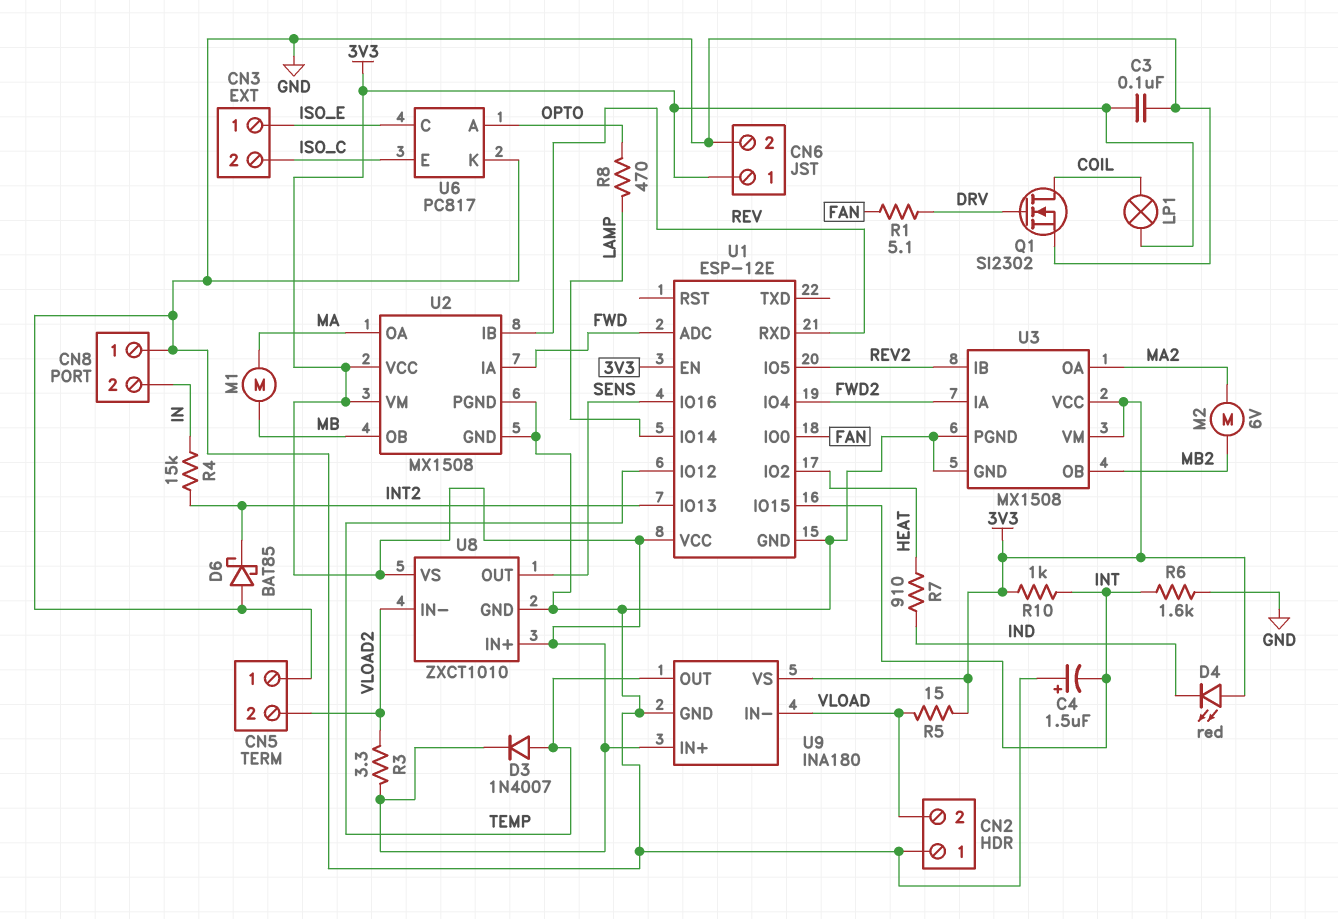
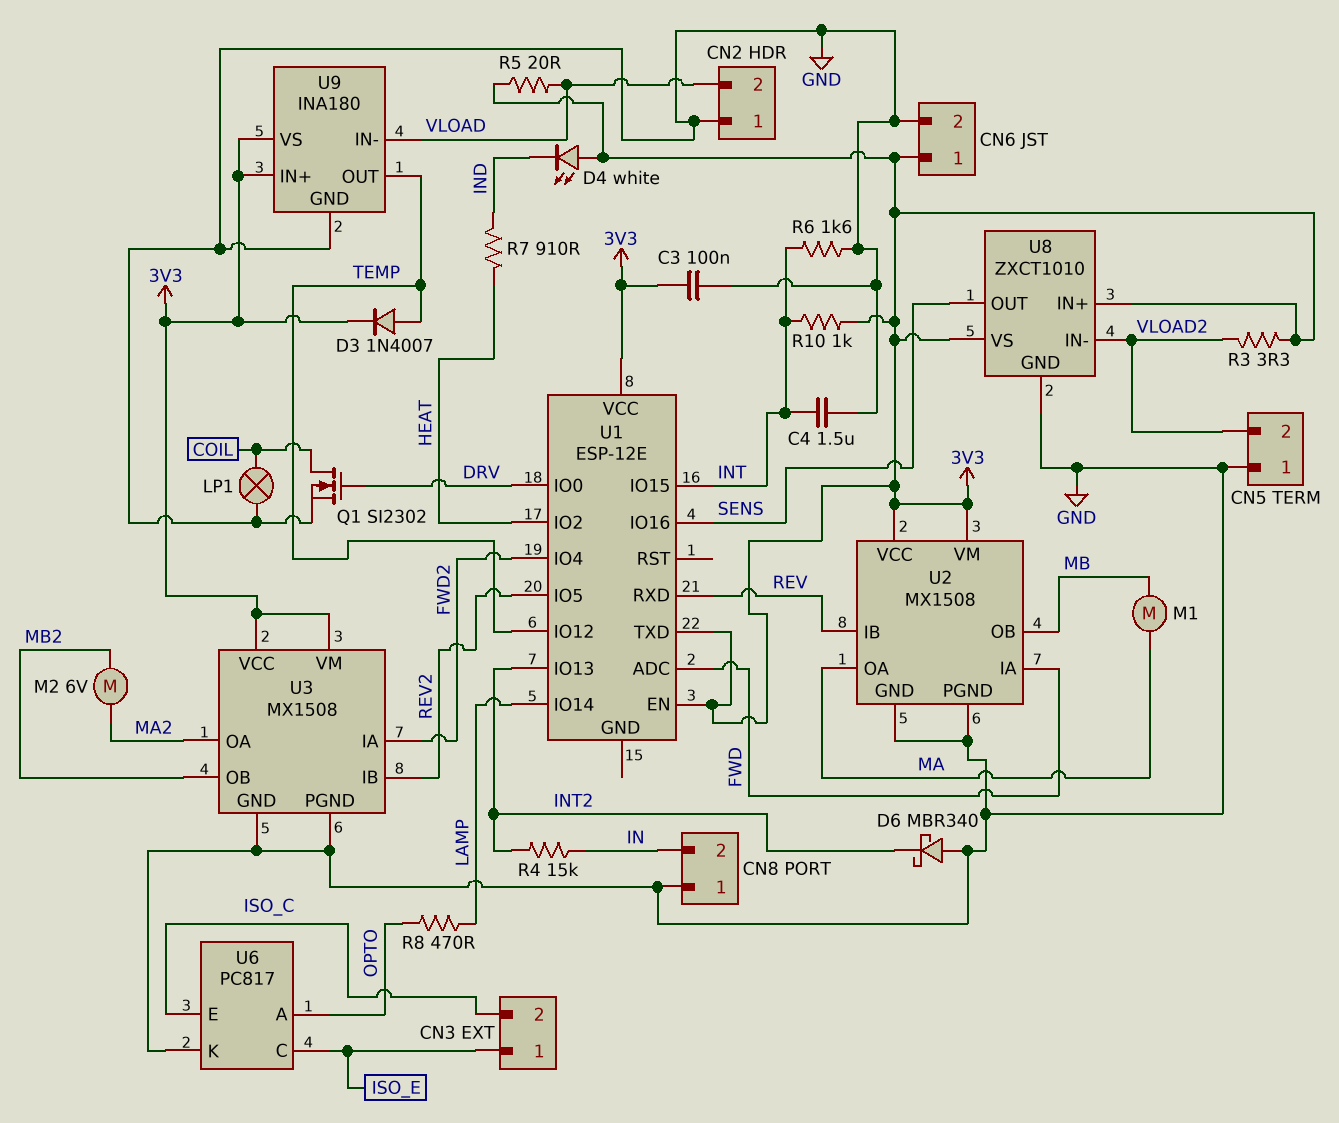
C4: 1.5uF (plus GND, minus INT) -> 1.5uF (GND, INT)
D4: LED red (A 3V3, K IND) -> LED white (A 3V3, K IND)
D6: schottky BAT85 (A GND, K INT2) -> schottky MBR340 (A GND, K INT2)
LP1: lamp (3V3, COIL) -> lamp (COIL, GND)
R1: 5.1 (DRV, FAN) -> none
R5: 15 (3V3, VLOAD) -> 20 (3V3, VLOAD)
U1 pin GND: GND -> none
U1 pin IO0: FAN -> DRV
U1 pin TXD: none -> 3V3

